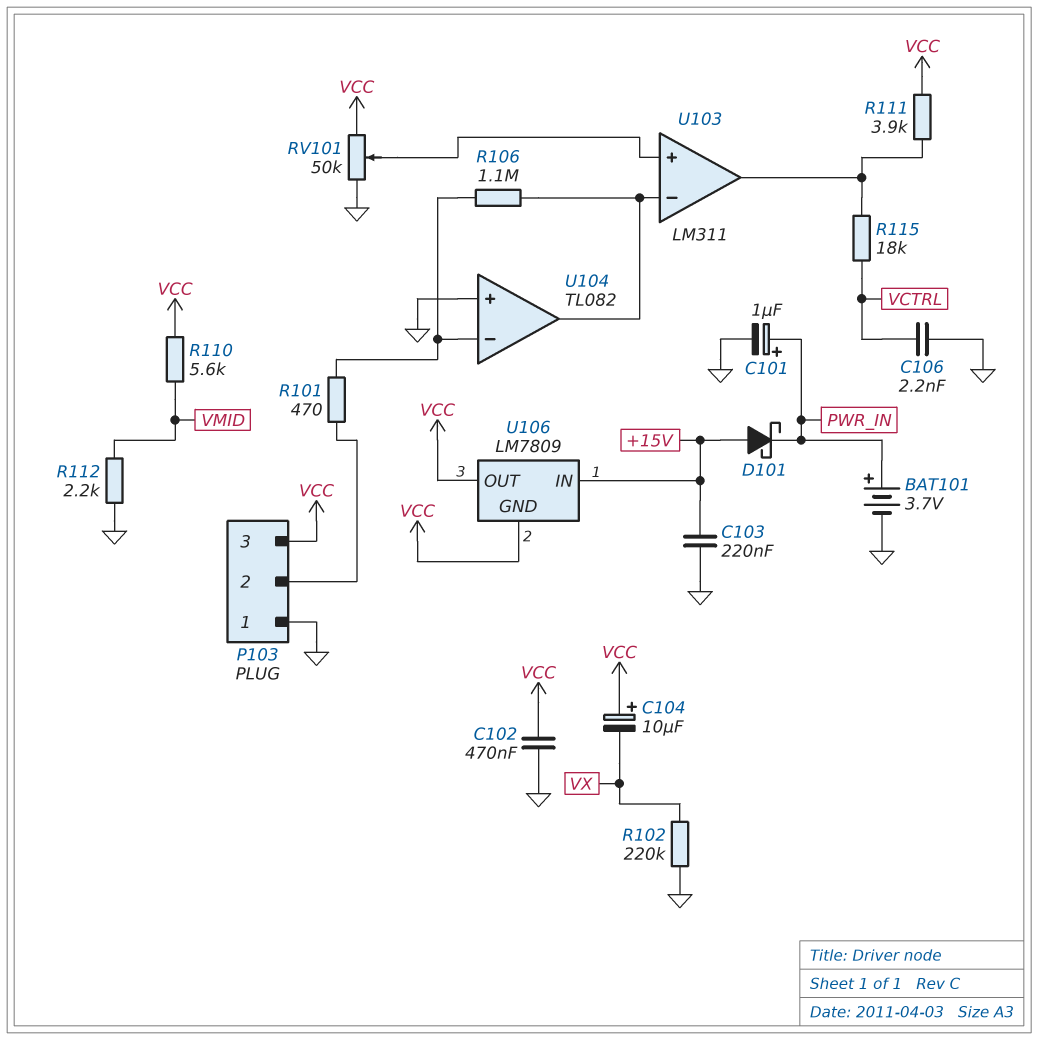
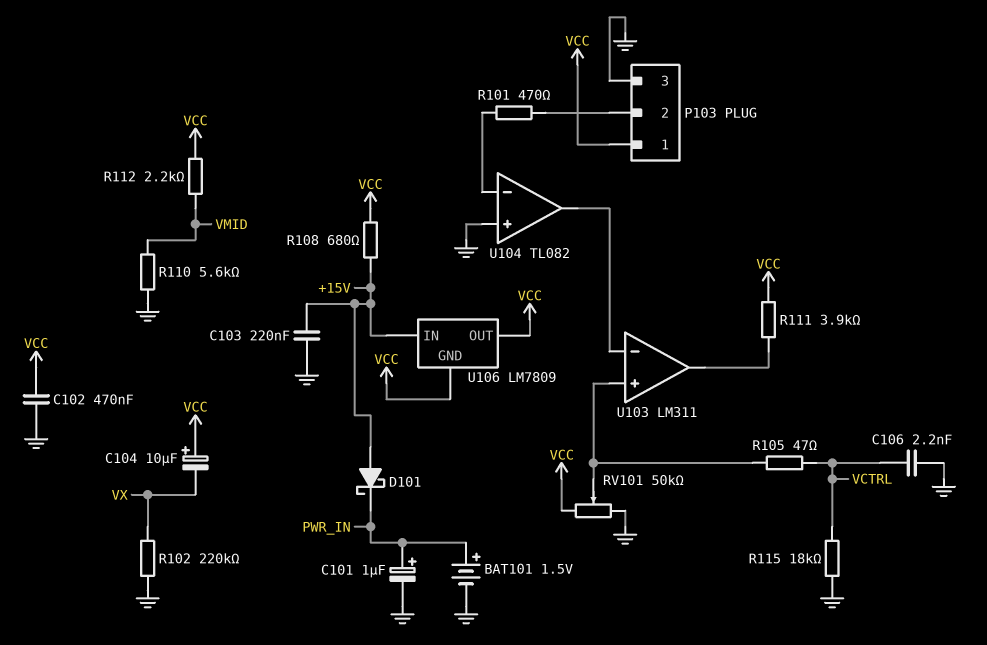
BAT101: 3.7V (plus PWR_IN, minus GND) -> 1.5V (plus PWR_IN, minus GND)
P103 pin 1: GND -> VCC
P103 pin 3: VCC -> GND
R105: none -> 47 (U103/in+, VCTRL)
R106: 1.1M (U103/in-, U104/in-) -> none
R108: none -> 680 (+15V, VCC)
R110: 5.6k (VCC, VMID) -> 5.6k (GND, VMID)
R112: 2.2k (GND, VMID) -> 2.2k (VCC, VMID)
R115: 18k (U103/out, VCTRL) -> 18k (GND, VCTRL)

